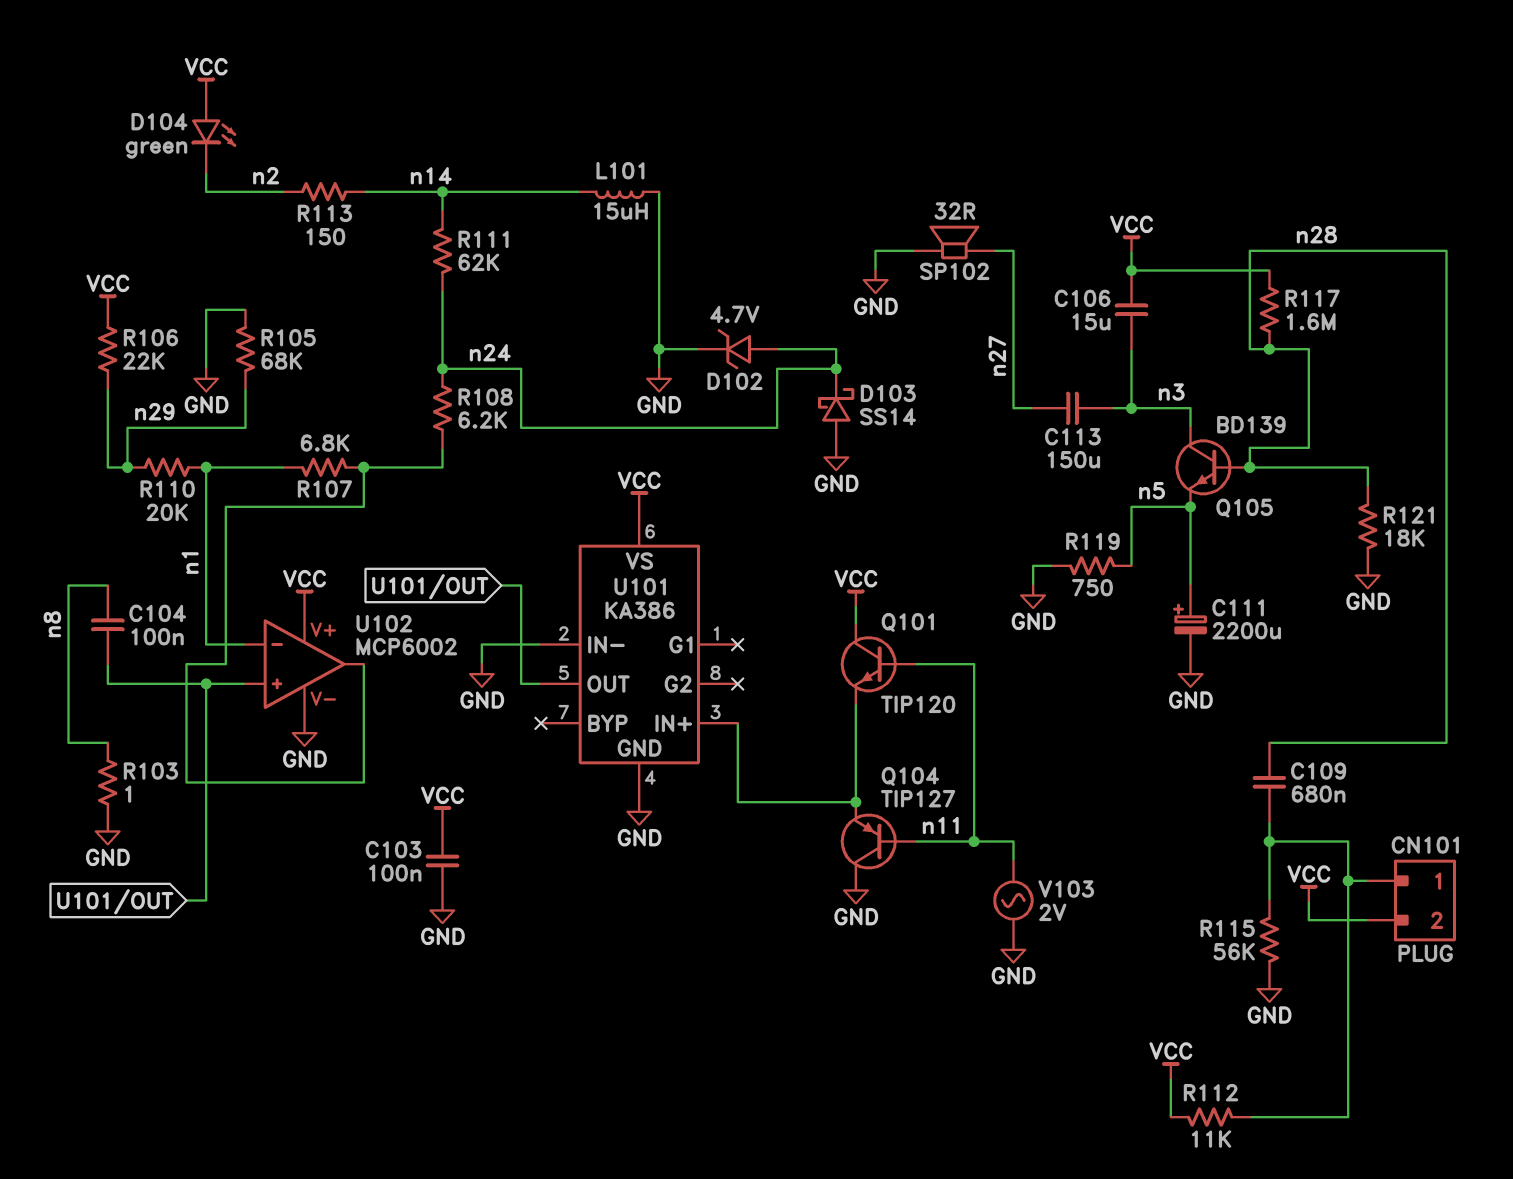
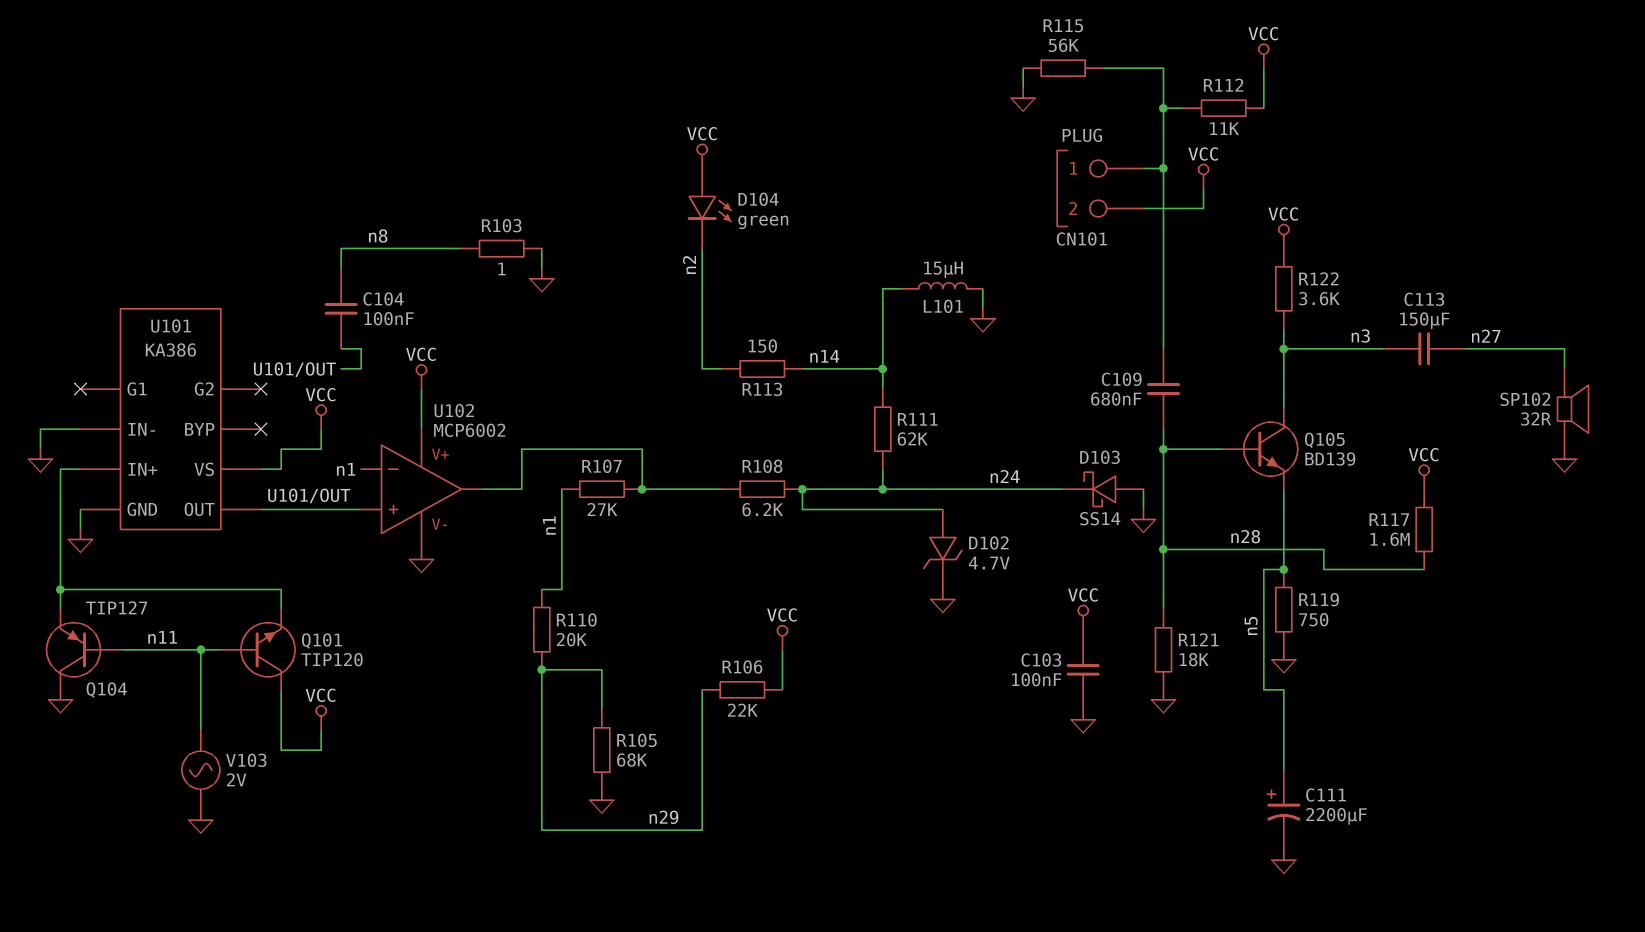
C106: 15uF (VCC, n3) -> none
R107: 6.8k (U102/out, n1) -> 27k (U102/out, n1)
R122: none -> 3.6k (VCC, n3)

